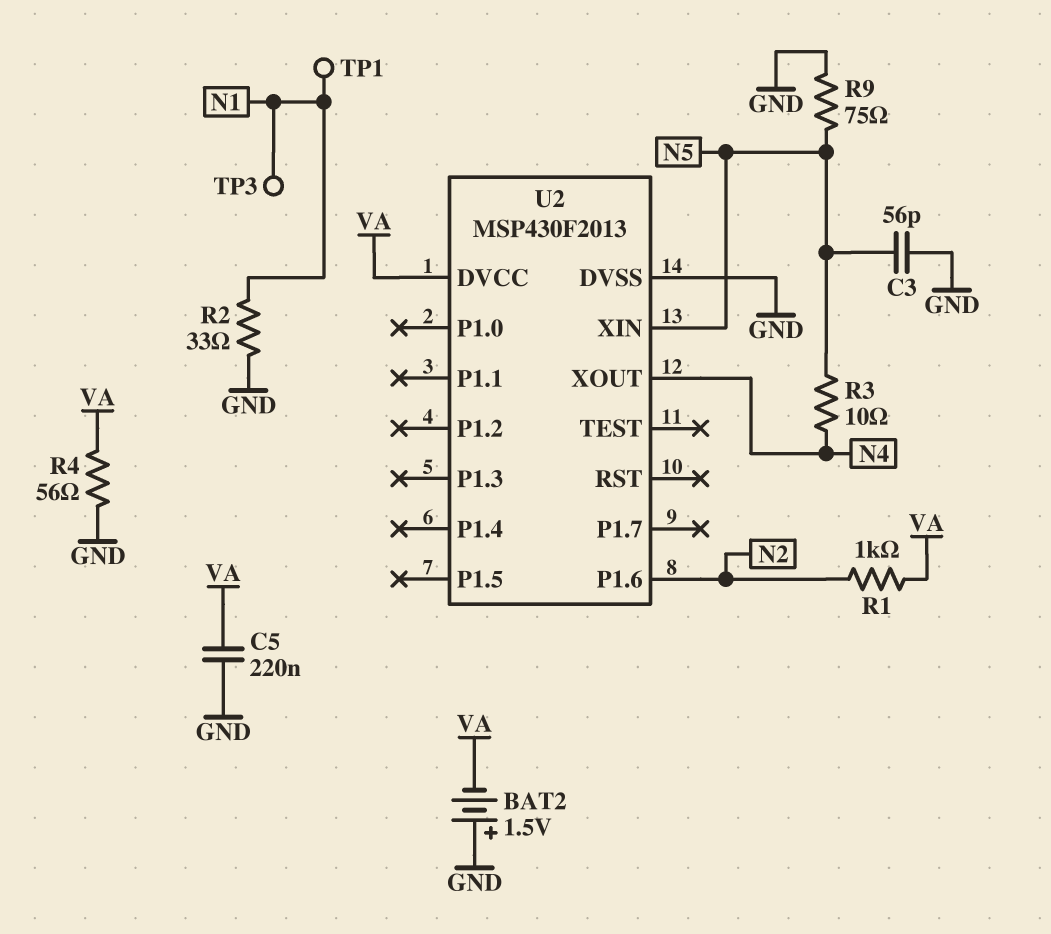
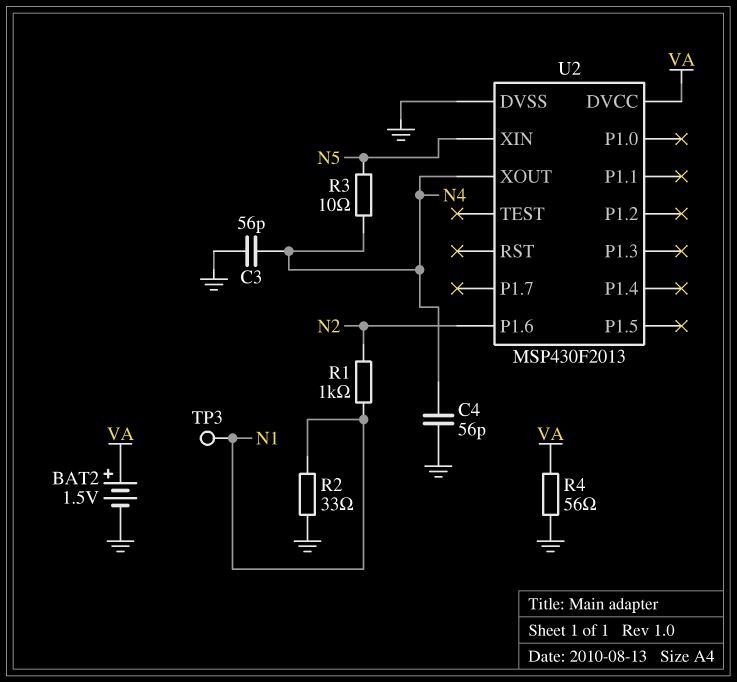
BAT2: 1.5V (plus GND, minus VA) -> 1.5V (plus VA, minus GND)
C3: 56pF (GND, N5) -> 56pF (GND, N4)
C4: none -> 56pF (GND, N4)
C5: 220nF (GND, VA) -> none
R1: 1k (N2, VA) -> 1k (N1, N2)
R9: 75 (GND, N5) -> none
TP1: test point (N1) -> none

